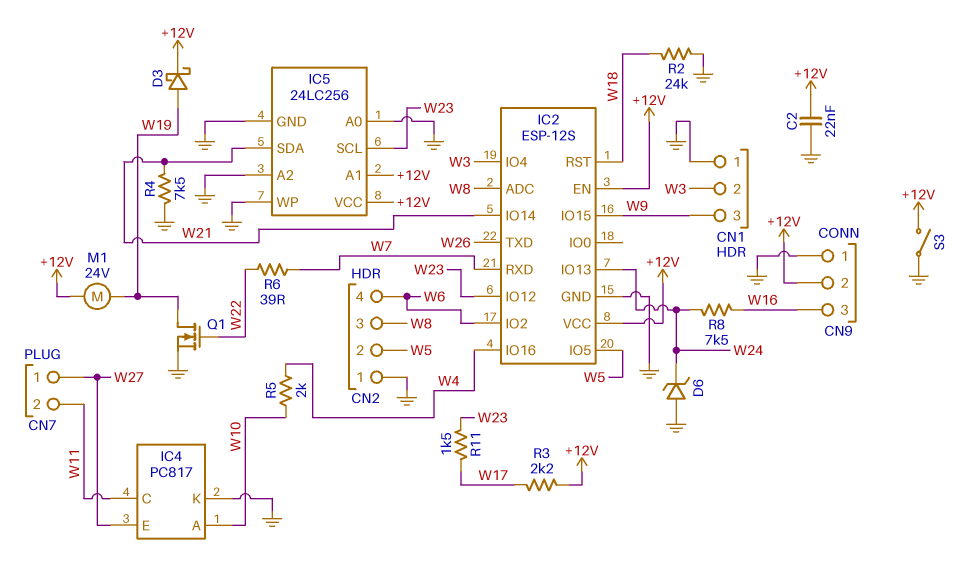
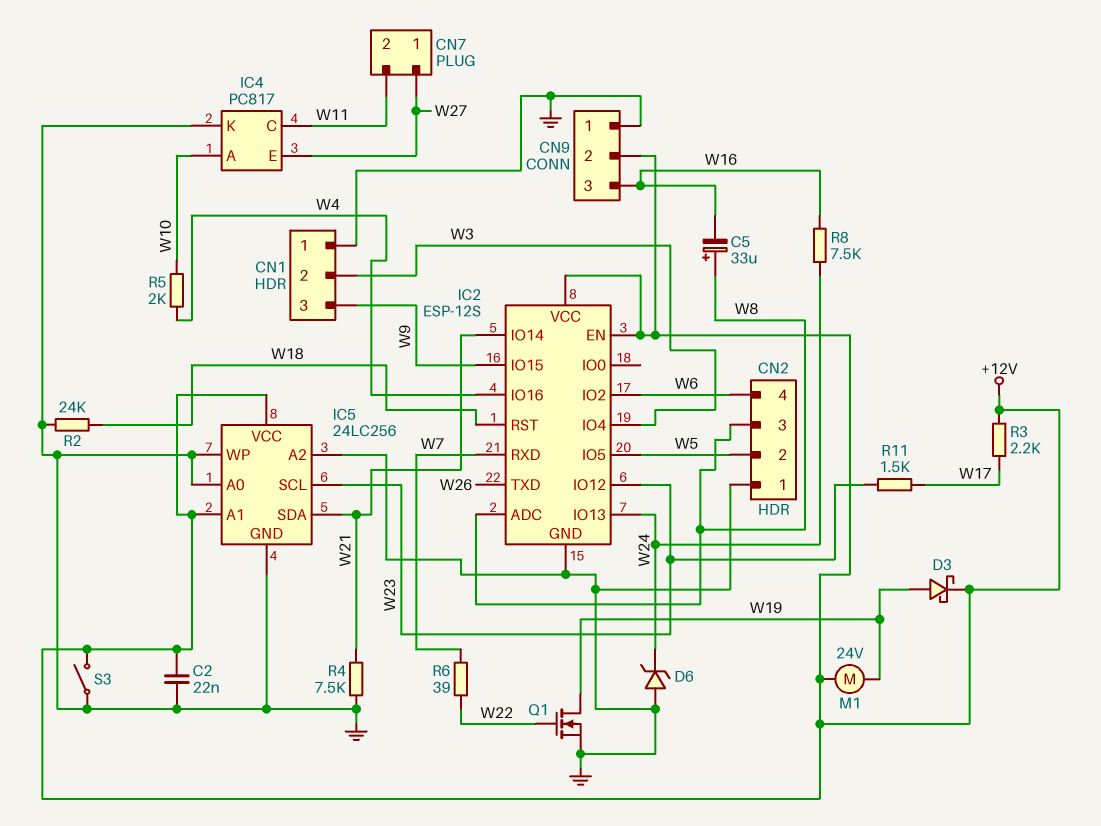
C5: none -> 33uF (plus W8, minus W16)

